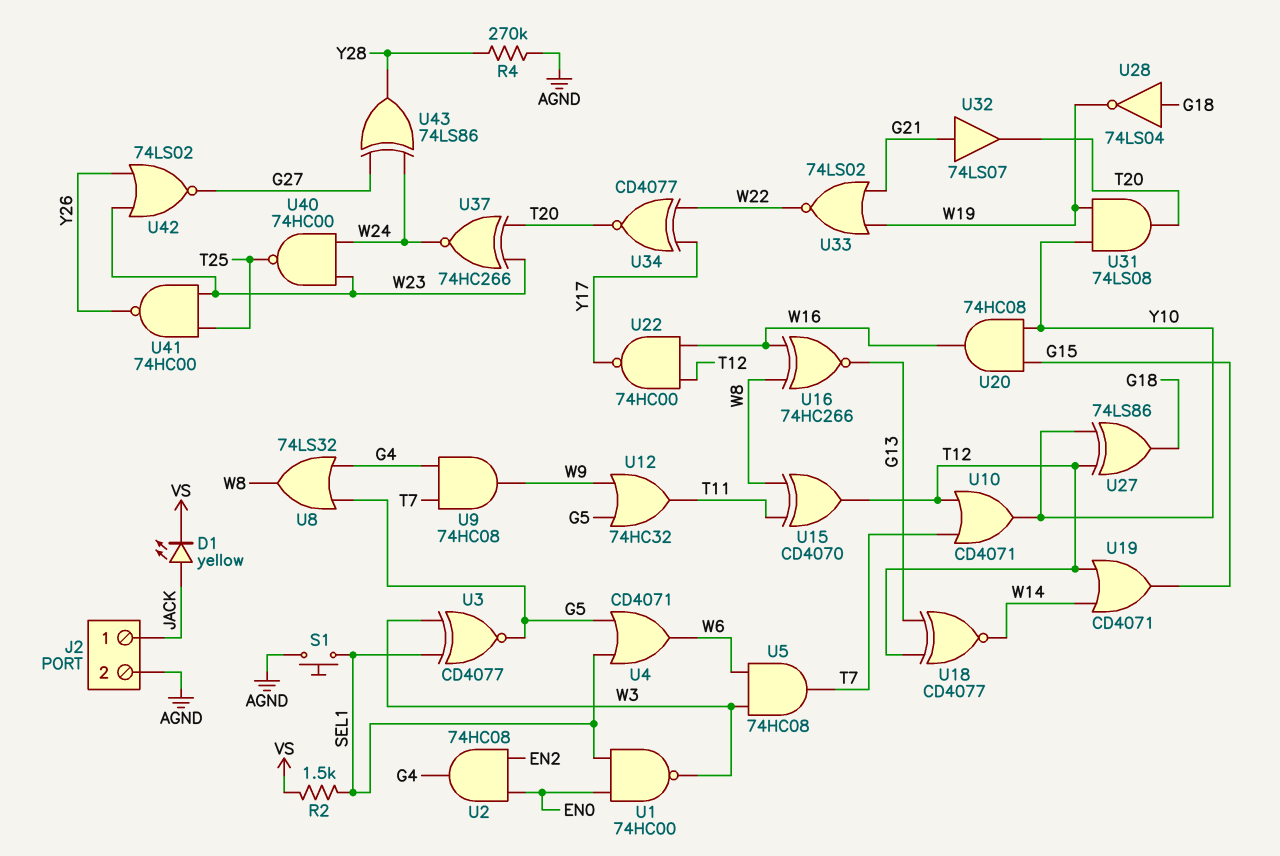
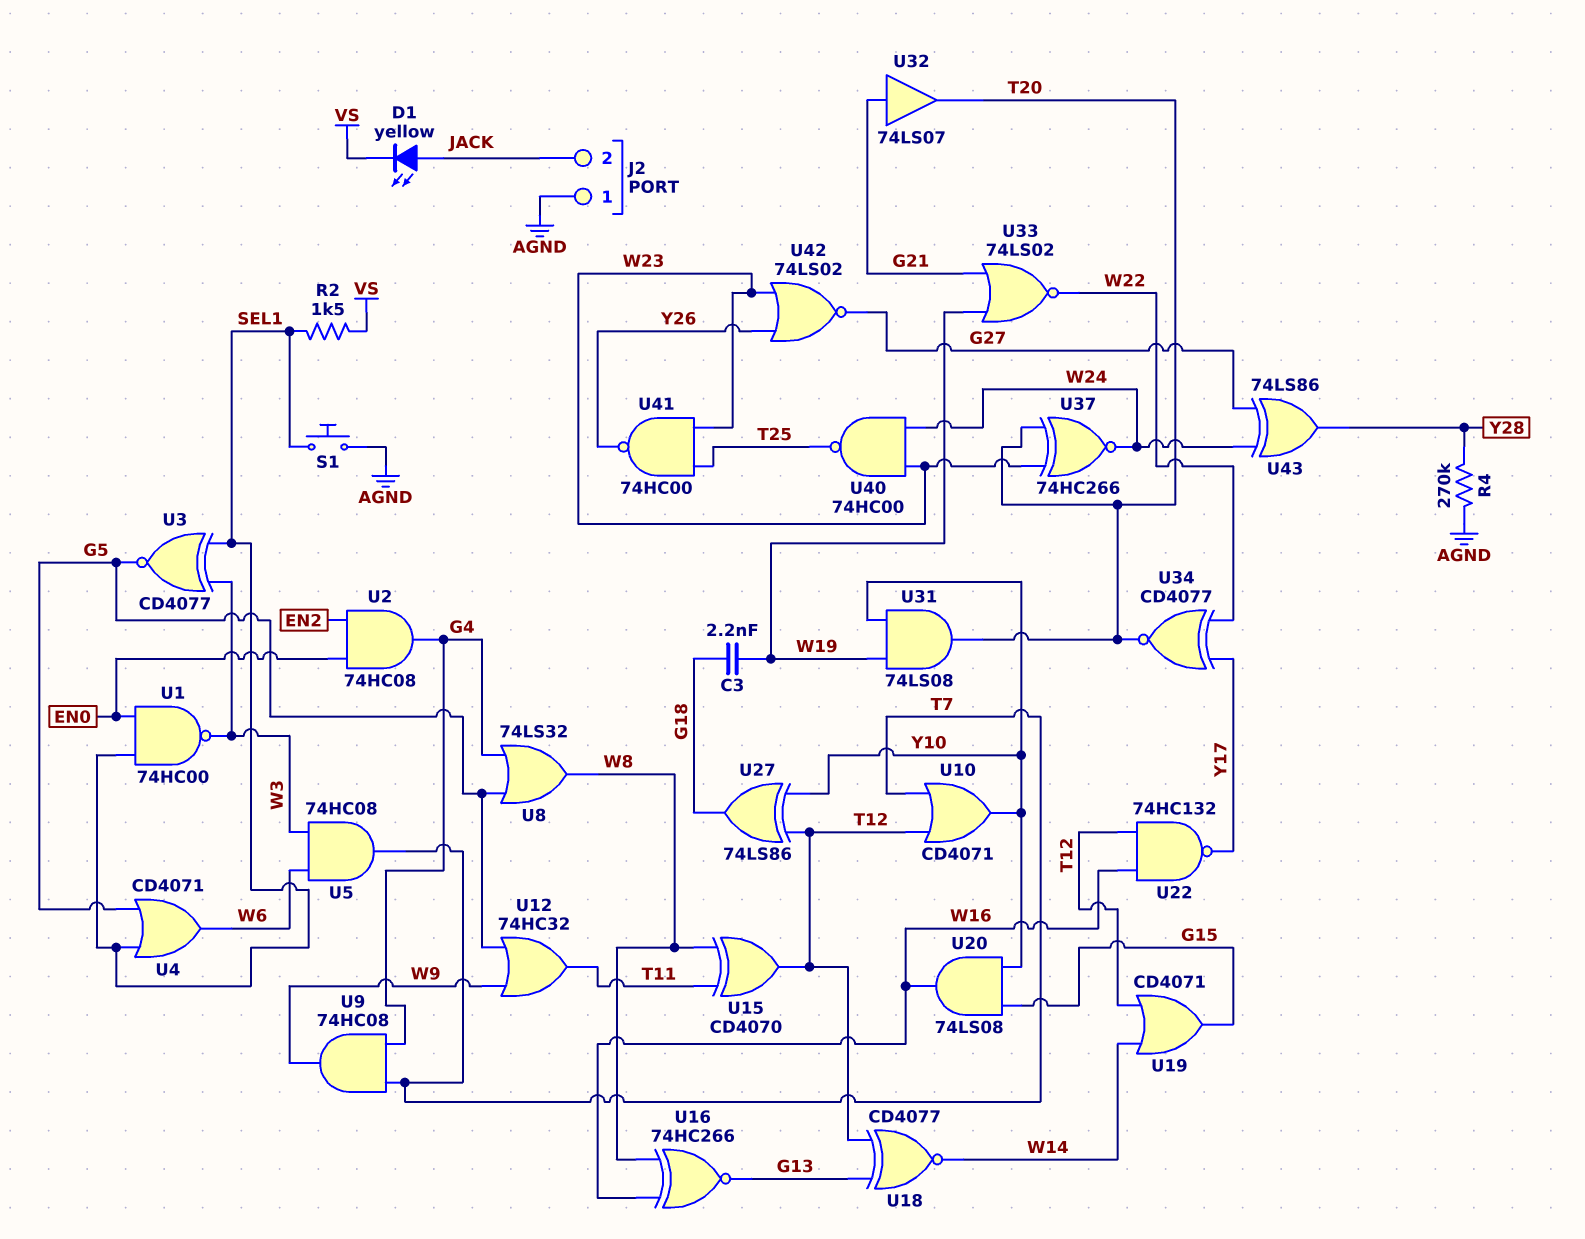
C3: none -> 2.2nF (G18, W19)
J2 pin 1: JACK -> AGND
J2 pin 2: AGND -> JACK
U20: AND 74HC08 (in G15, in Y10, out W16) -> AND 74LS08 (in G15, in Y10, out W16)
U22: NAND 74HC00 (in T12, in W16, out Y17) -> NAND 74HC132 (in T12, in W16, out Y17)
U28: NOT 74LS04 (in G18, out W19) -> none

